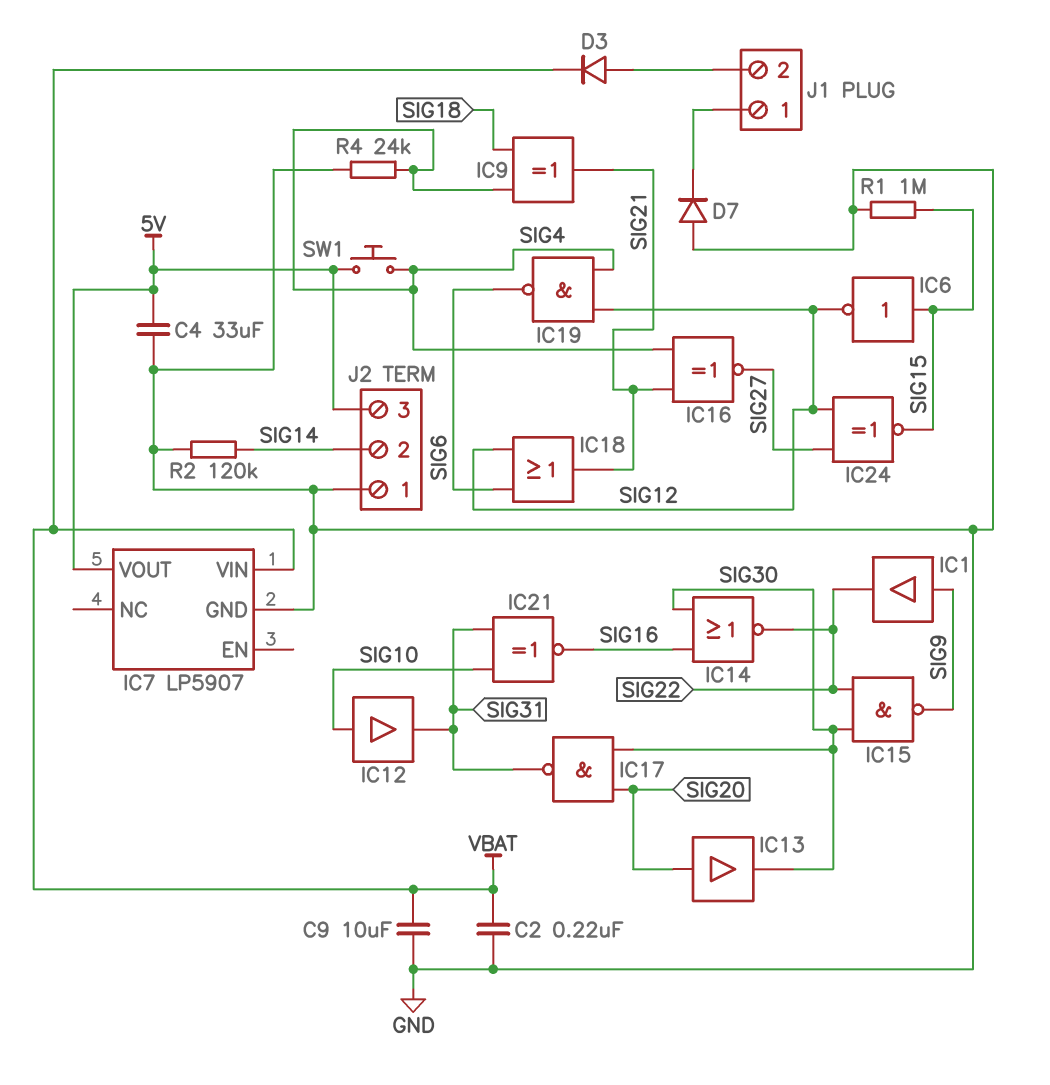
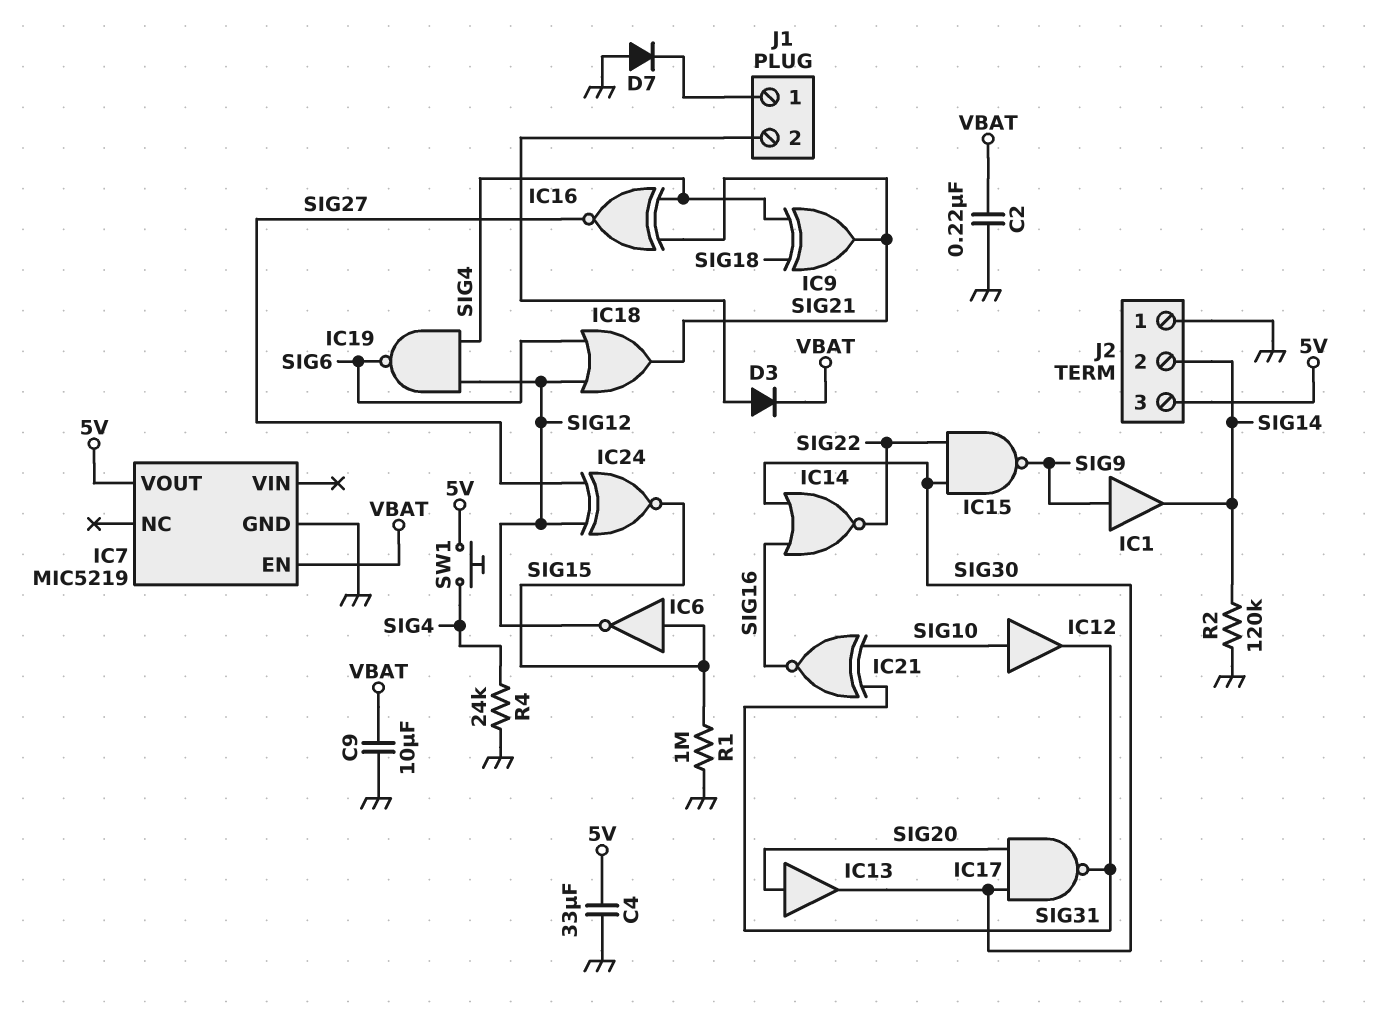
IC1: buffer (in SIG9, out SIG22) -> buffer (in SIG9, out SIG14)
IC7: LP5907 -> MIC5219
IC7 pin EN: none -> VBAT
IC7 pin VIN: VBAT -> none

